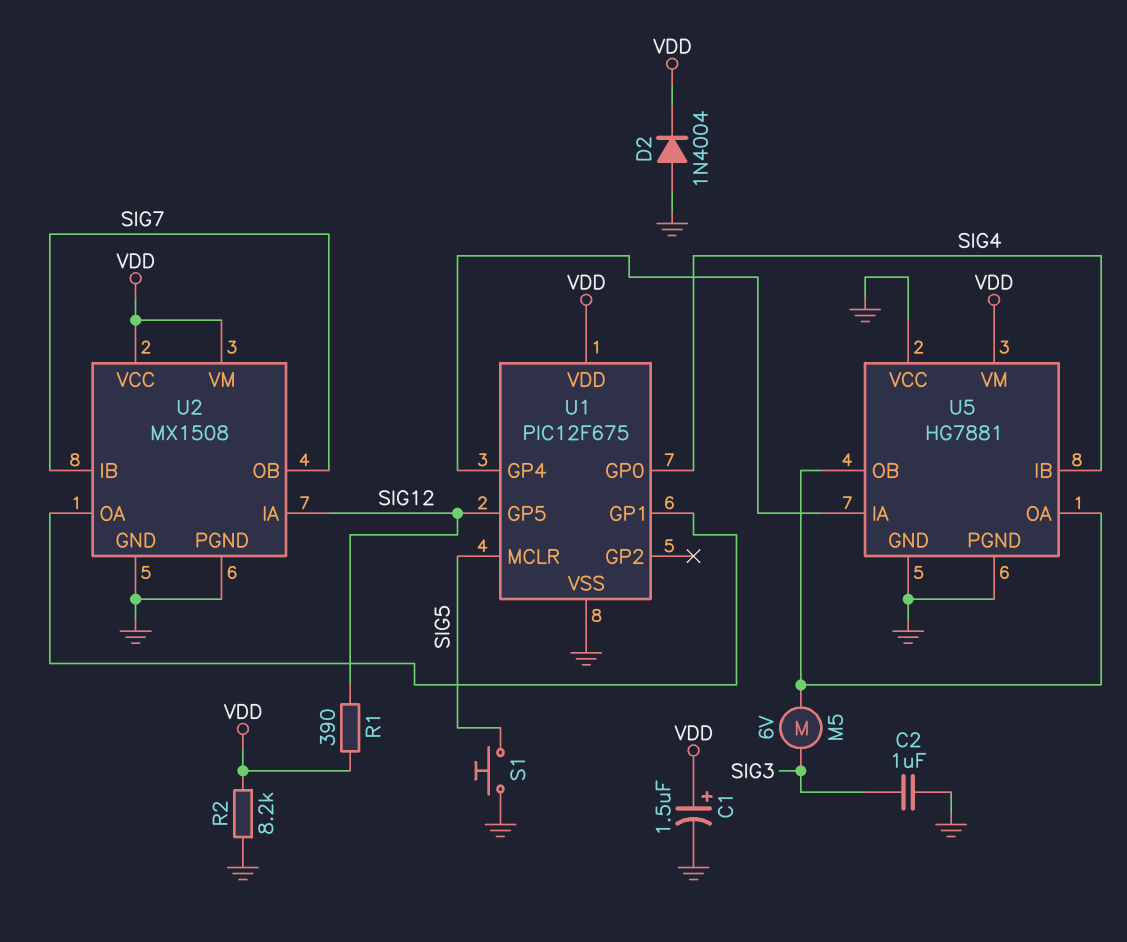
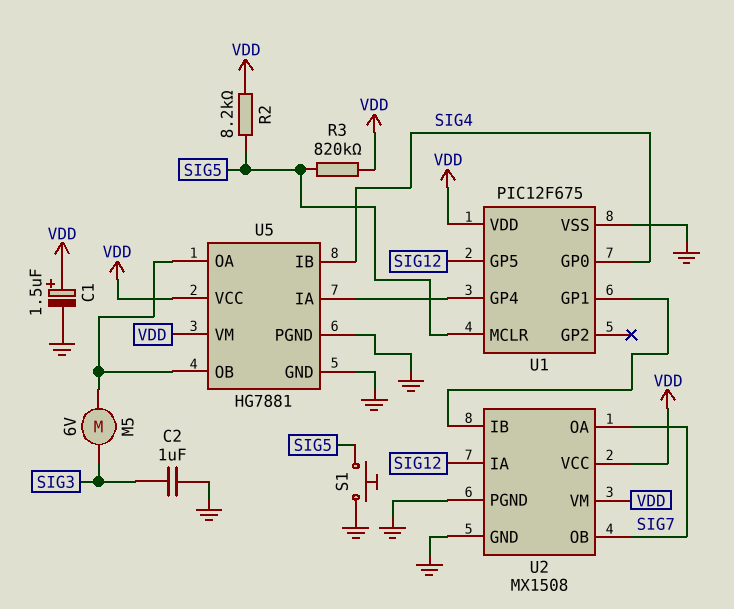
D2: diode 1N4004 (A GND, K VDD) -> none
R1: 390 (SIG12, VDD) -> none
R2: 8.2k (GND, VDD) -> 8.2k (SIG5, VDD)
R3: none -> 820k (SIG5, VDD)
U2 pin IB: SIG7 -> U1/GP1
U2 pin OA: U1/GP1 -> SIG7
U5 pin VCC: GND -> VDD

